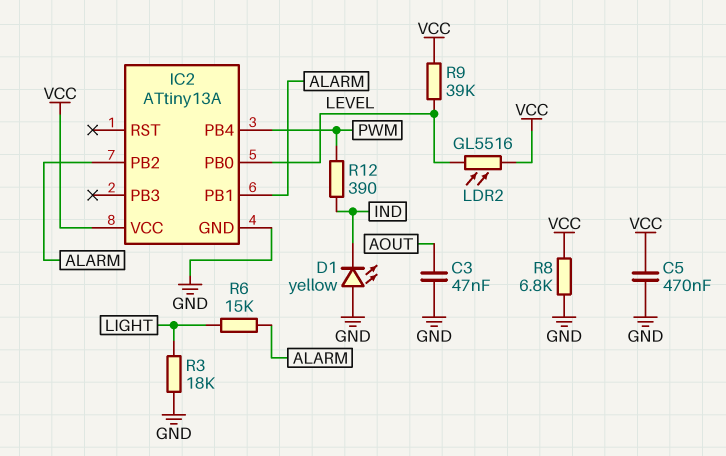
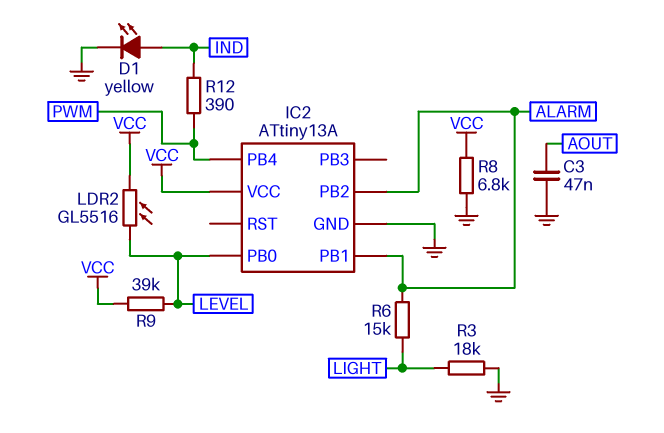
C5: 470nF (GND, VCC) -> none
D1: LED yellow (A GND, K IND) -> LED yellow (A IND, K GND)

